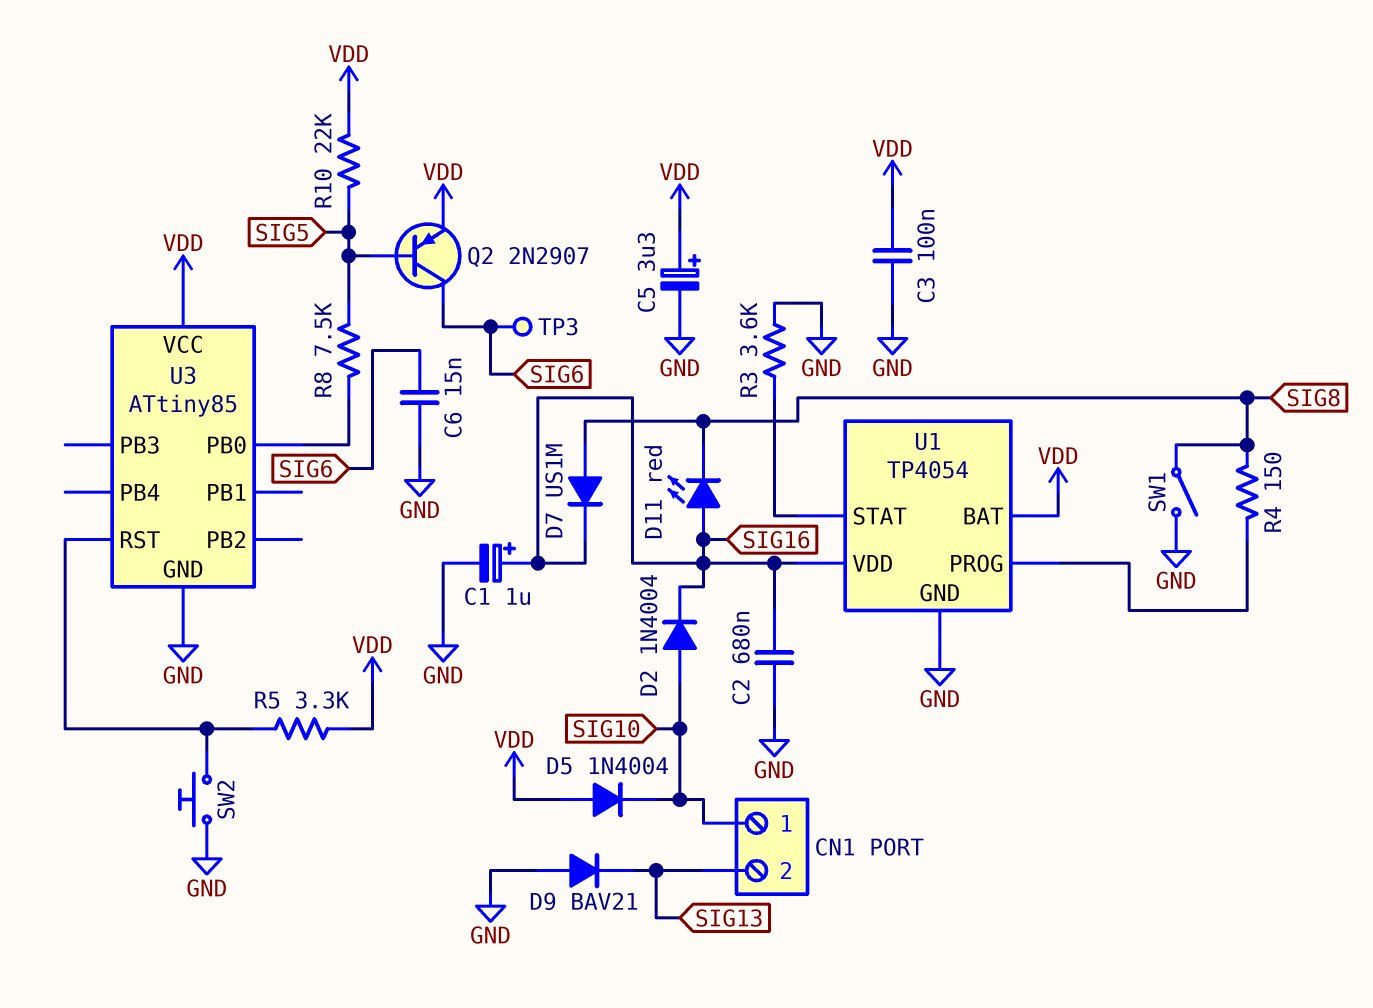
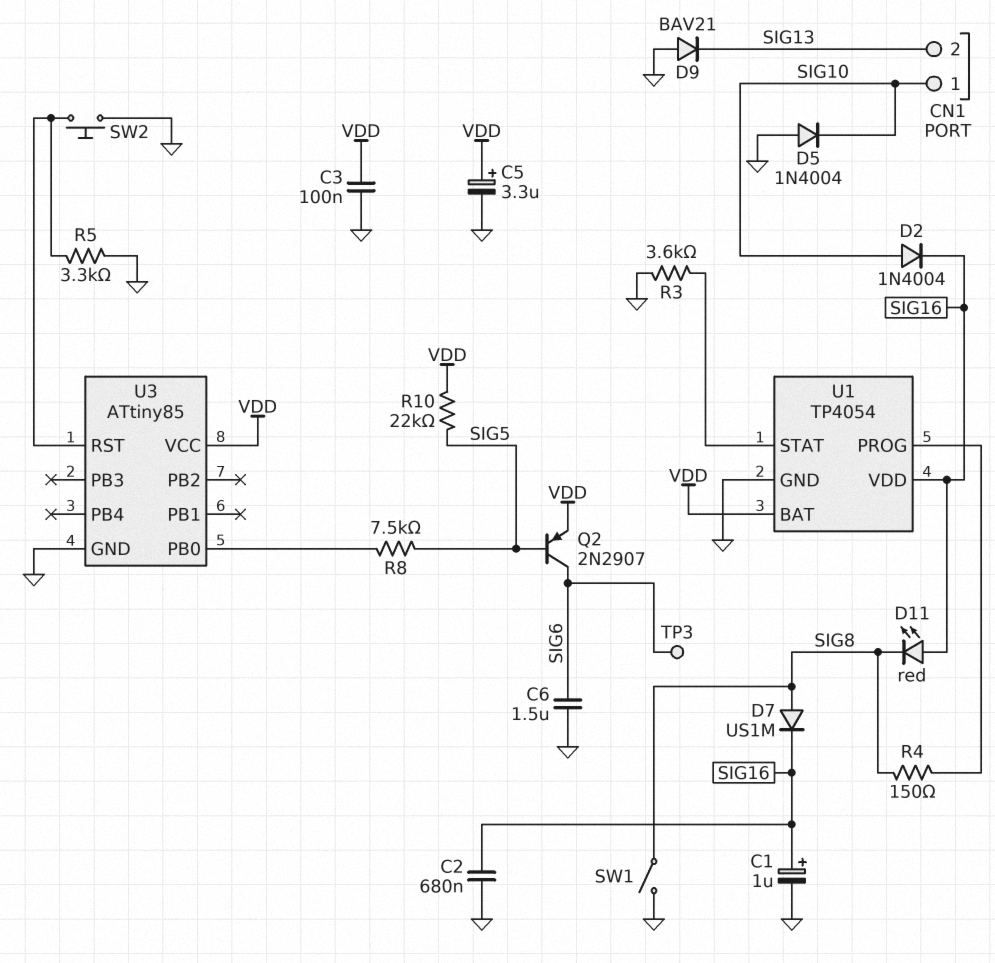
C6: 15nF (GND, SIG6) -> 1.5uF (GND, SIG6)
D5: diode 1N4004 (A VDD, K SIG10) -> diode 1N4004 (A GND, K SIG10)
R5: 3.3k (U3/RST, VDD) -> 3.3k (GND, U3/RST)

